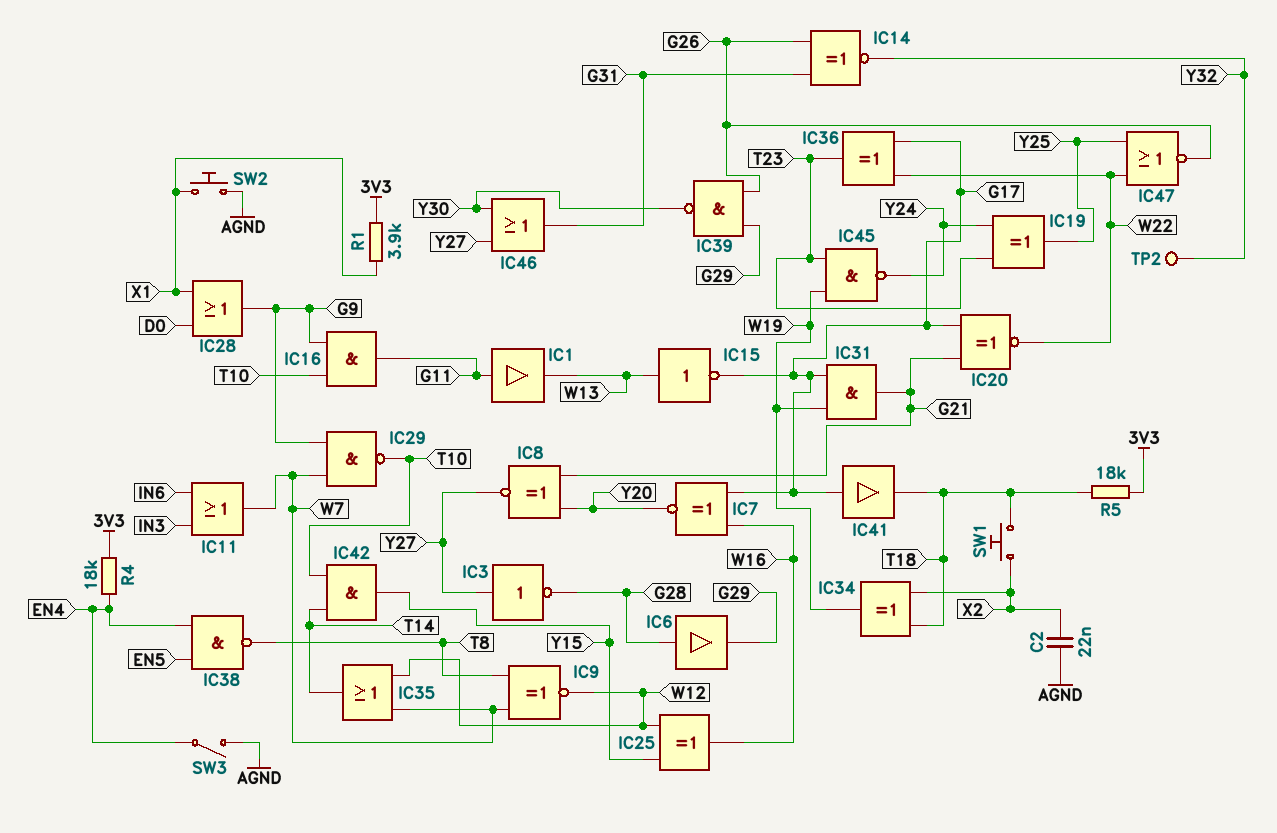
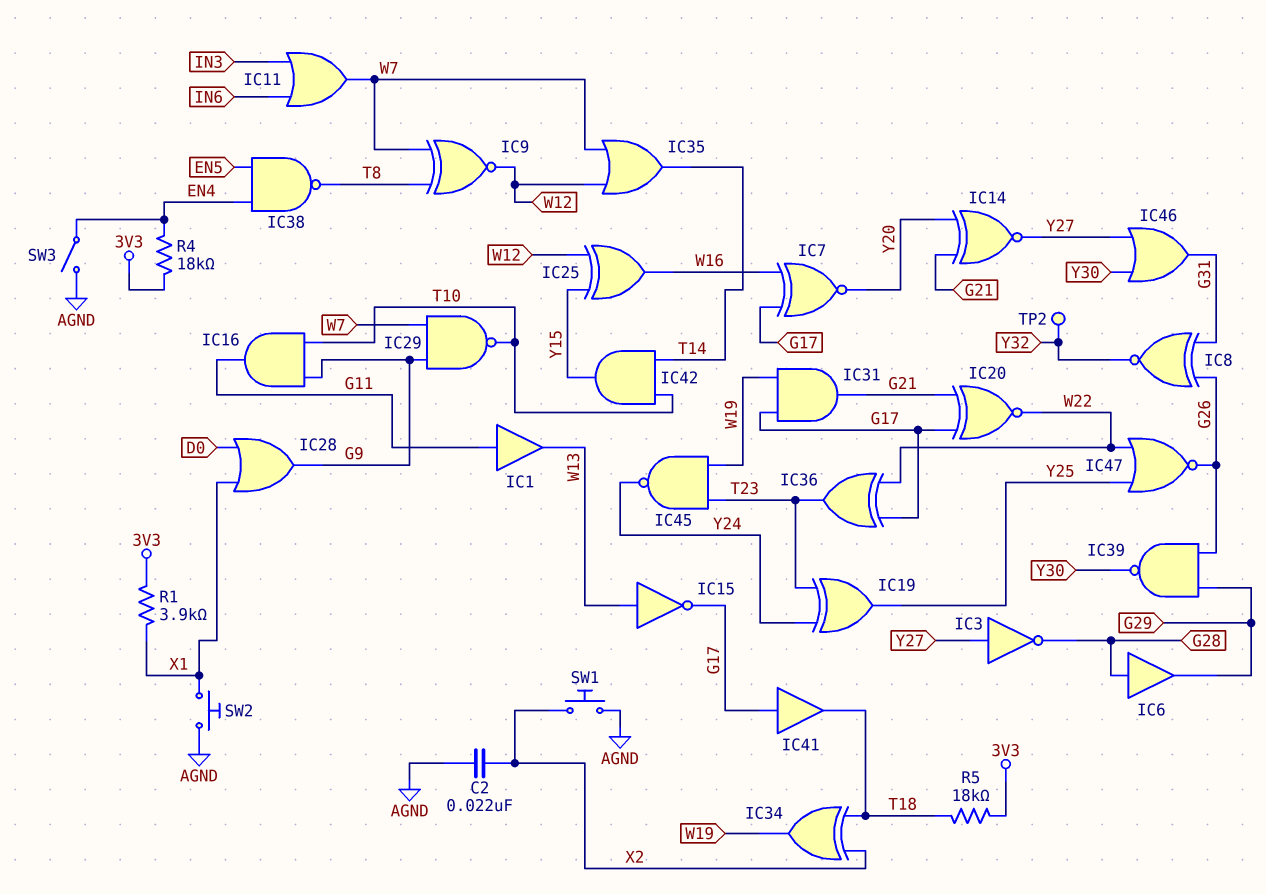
IC8: XNOR (in G21, in Y20, out Y27) -> XNOR (in G26, in G31, out Y32)
IC14: XNOR (in G26, in G31, out Y32) -> XNOR (in G21, in Y20, out Y27)
SW1: button (T18, X2) -> button (AGND, X2)

